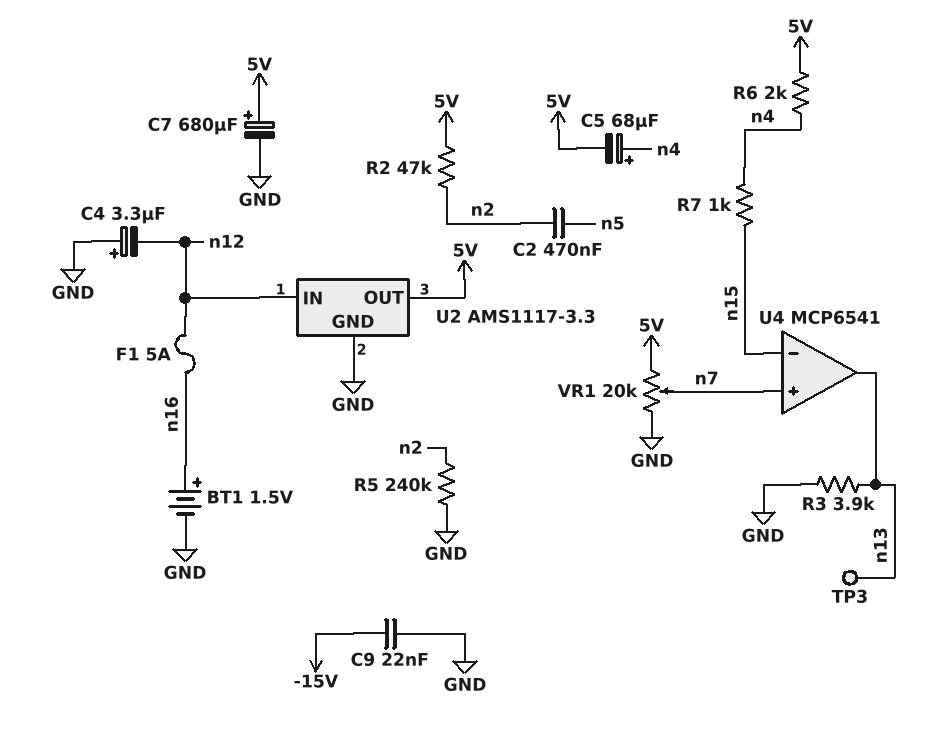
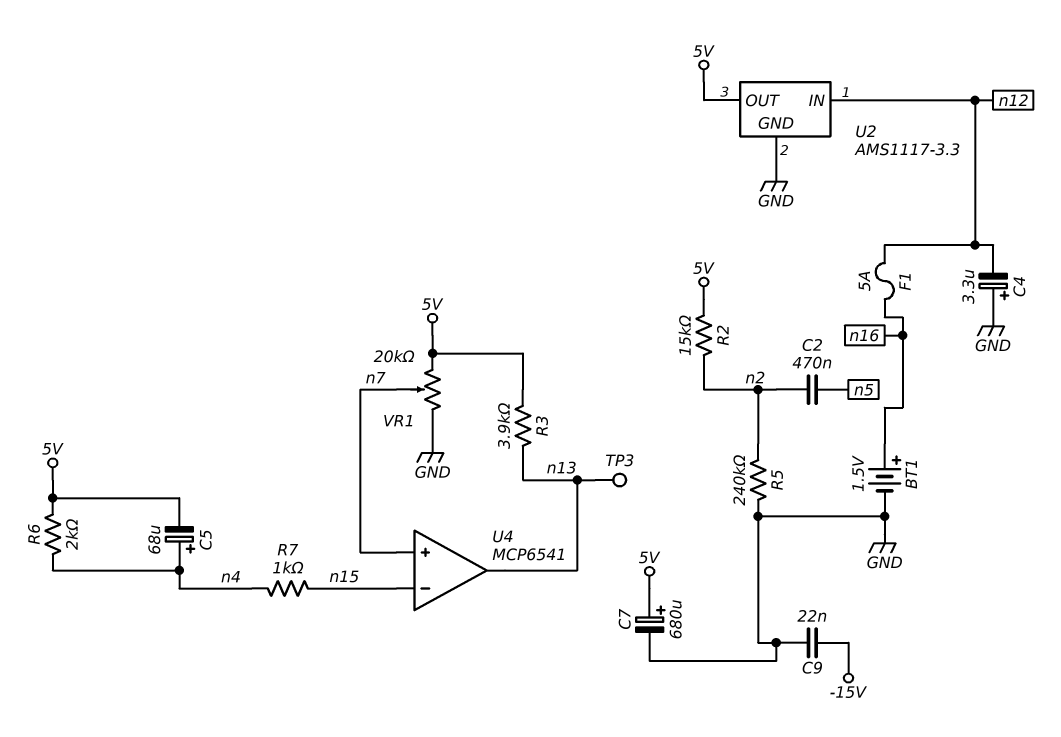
R2: 47k (5V, n2) -> 15k (5V, n2)
R3: 3.9k (GND, n13) -> 3.9k (5V, n13)

